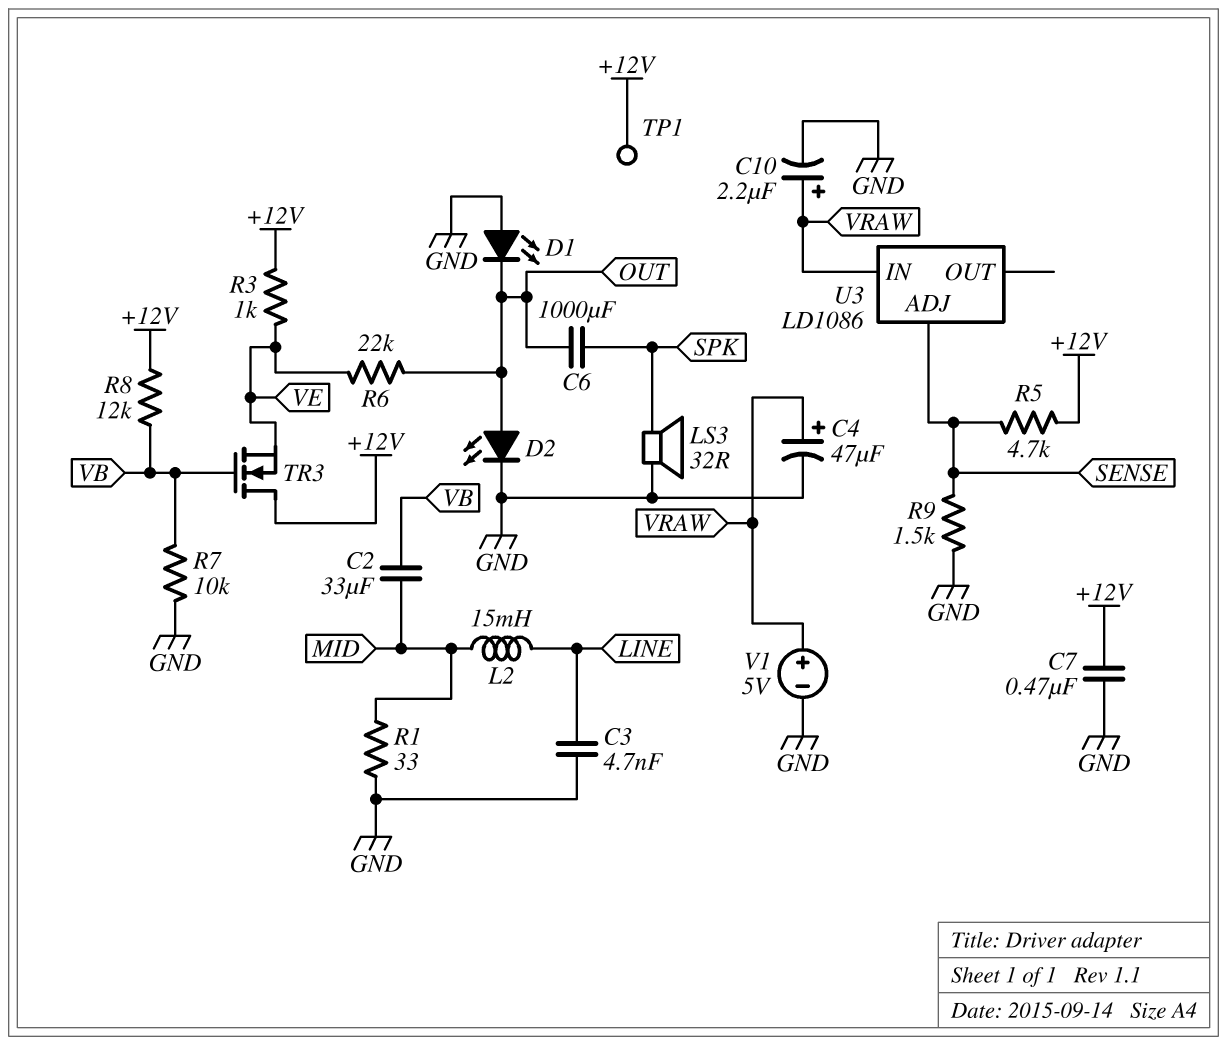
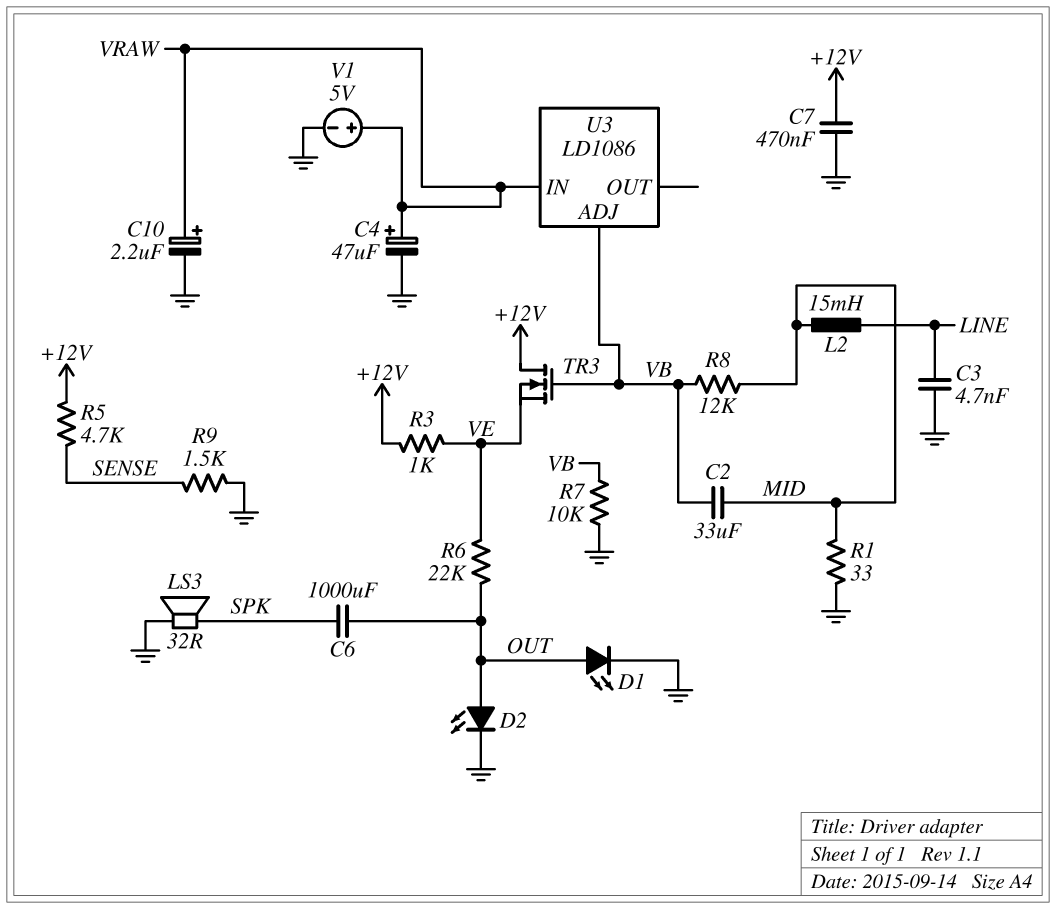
D1: LED (A GND, K OUT) -> LED (A OUT, K GND)
R8: 12k (+12V, VB) -> 12k (MID, VB)
TP1: test point (+12V) -> none
U3 pin ADJ: SENSE -> VB

